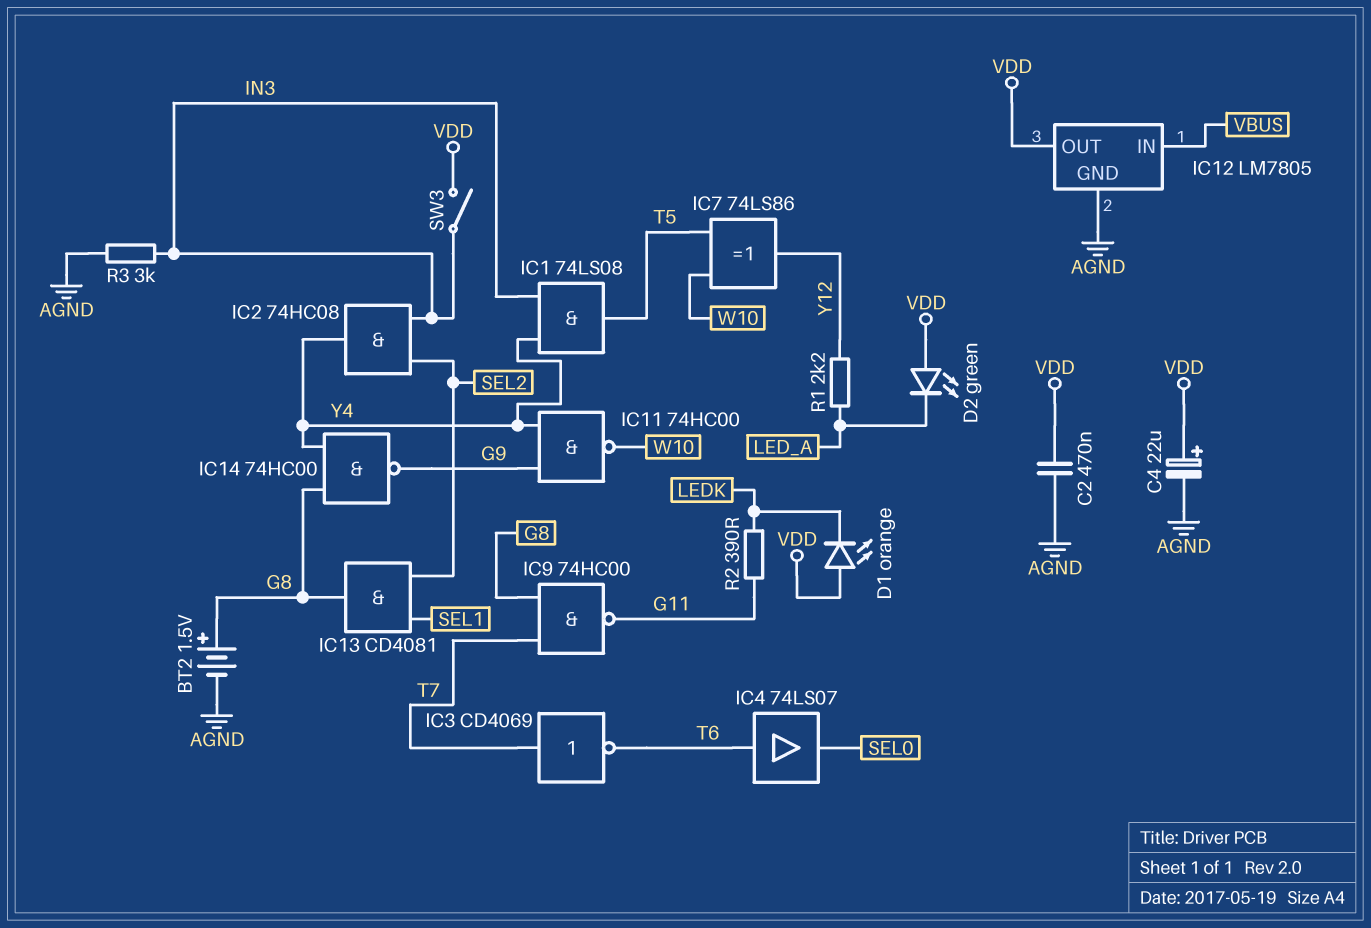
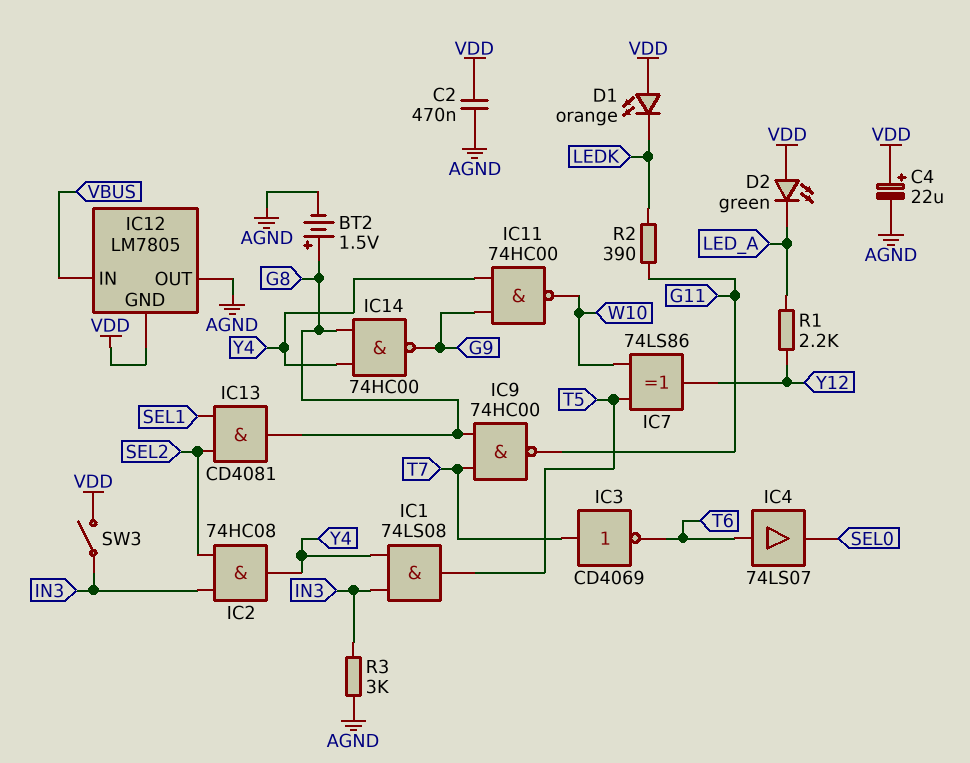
IC12 pin GND: AGND -> VDD
IC12 pin OUT: VDD -> AGND

